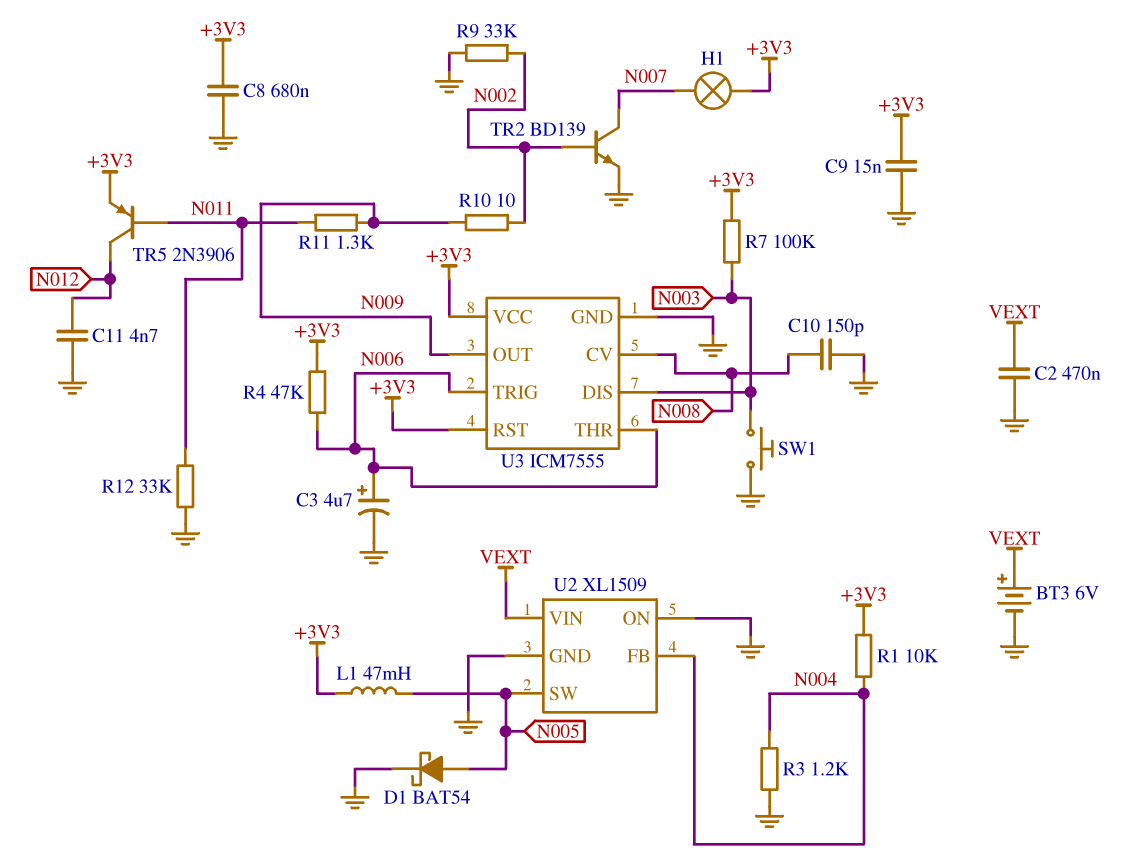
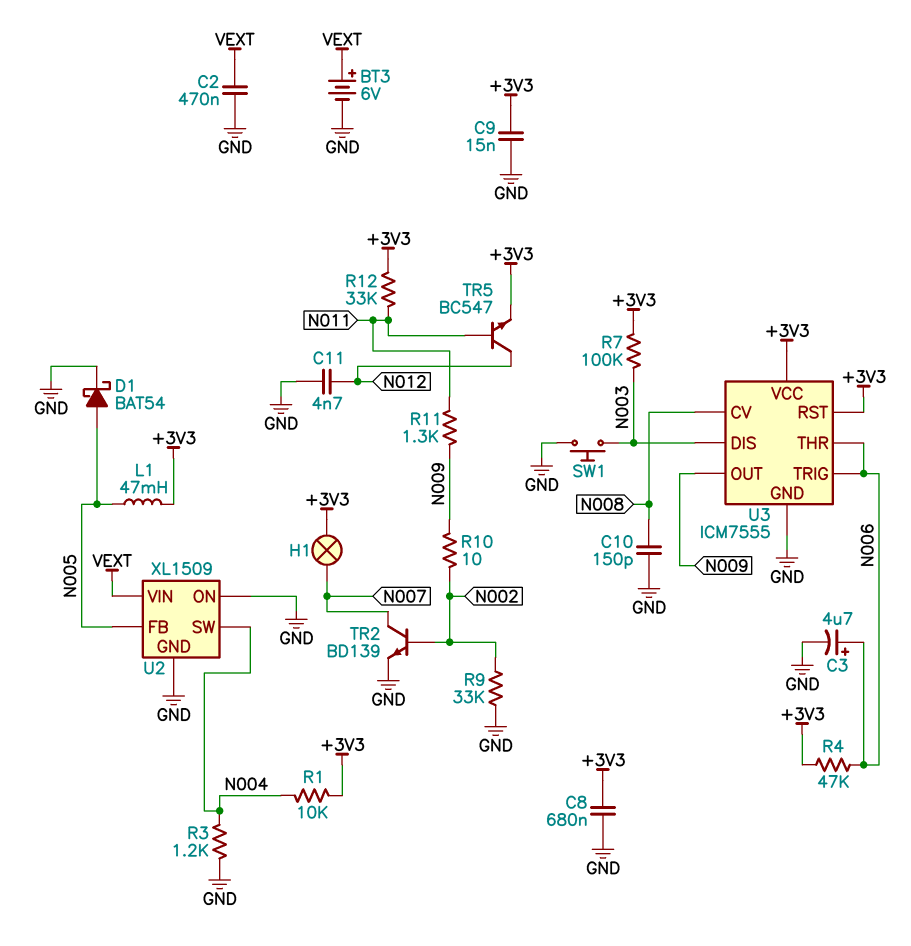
R12: 33k (GND, N011) -> 33k (+3V3, N011)
TR5: PNP 2N3906 (B N011, C N012, E +3V3) -> NPN BC547 (B N011, C N012, E +3V3)
U2 pin FB: N004 -> N005
U2 pin SW: N005 -> N004

